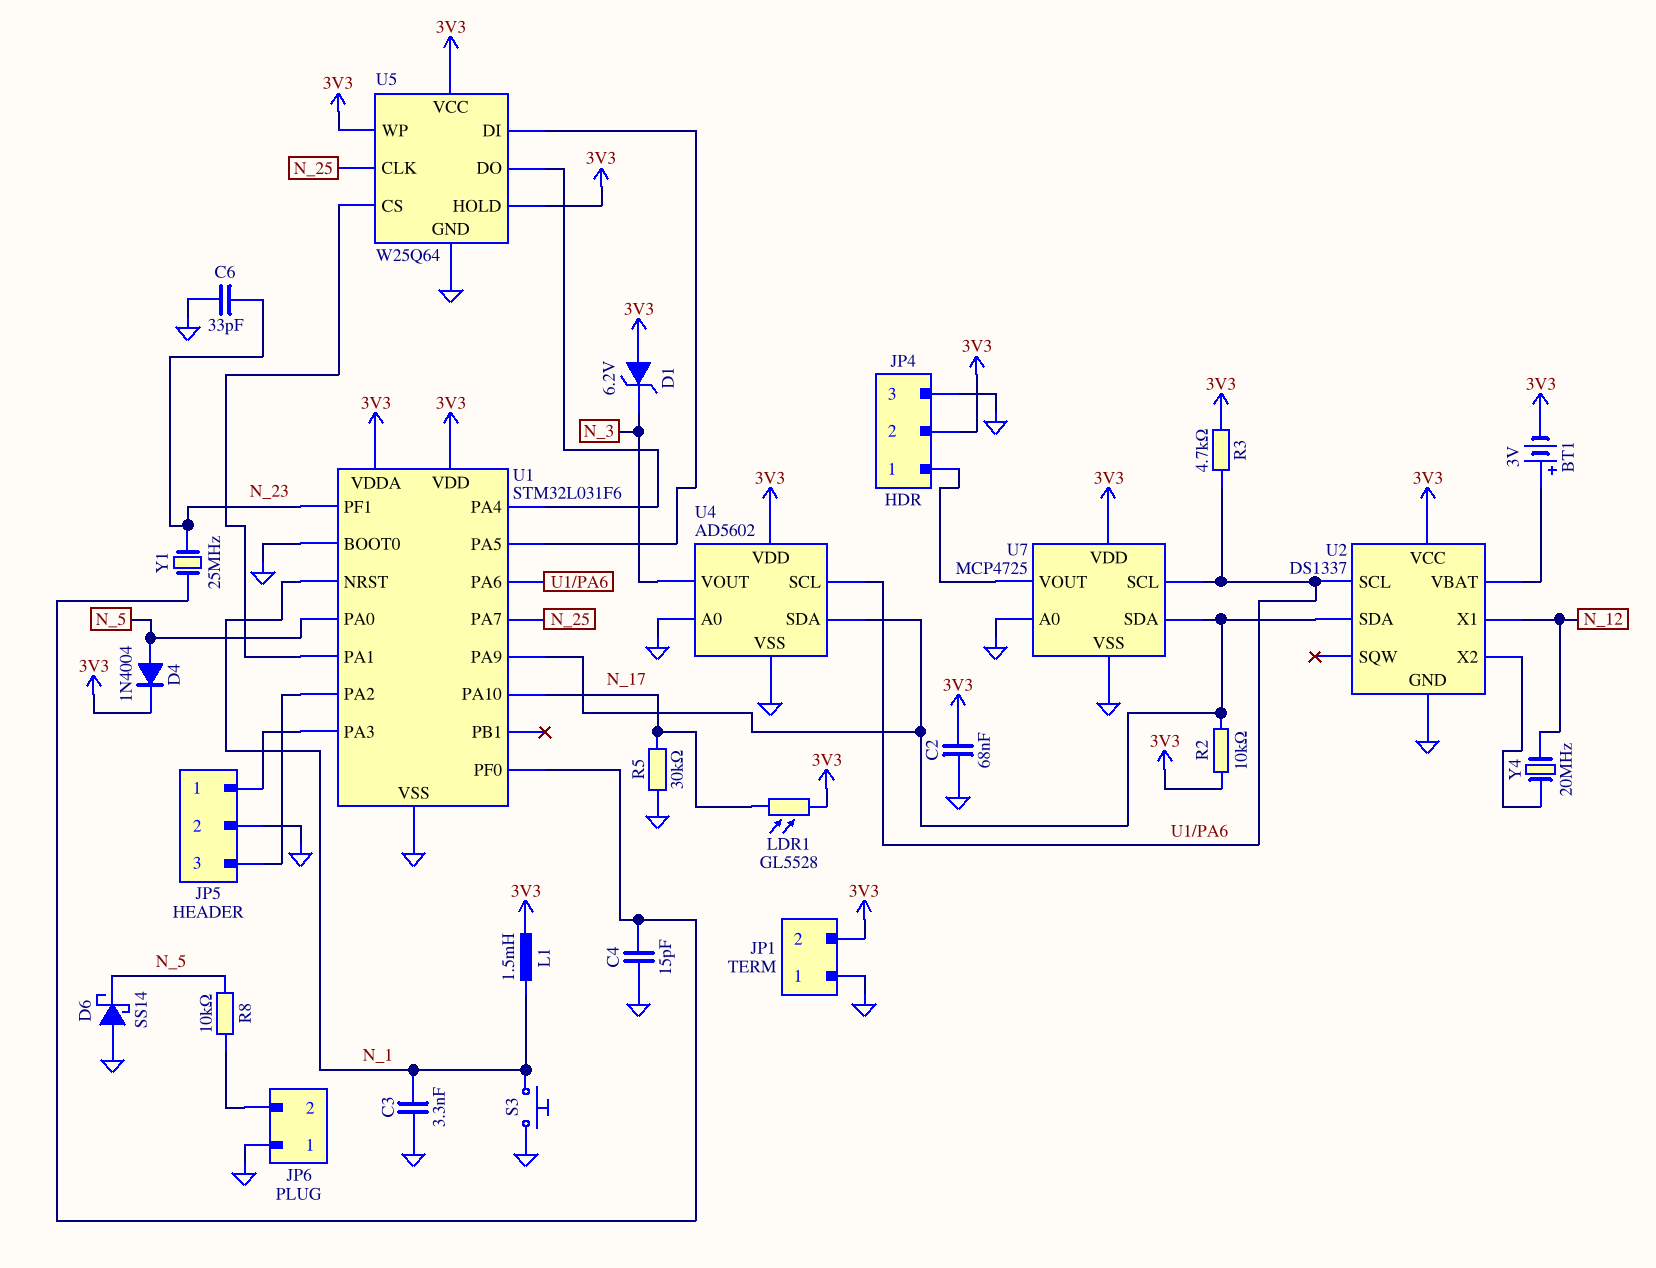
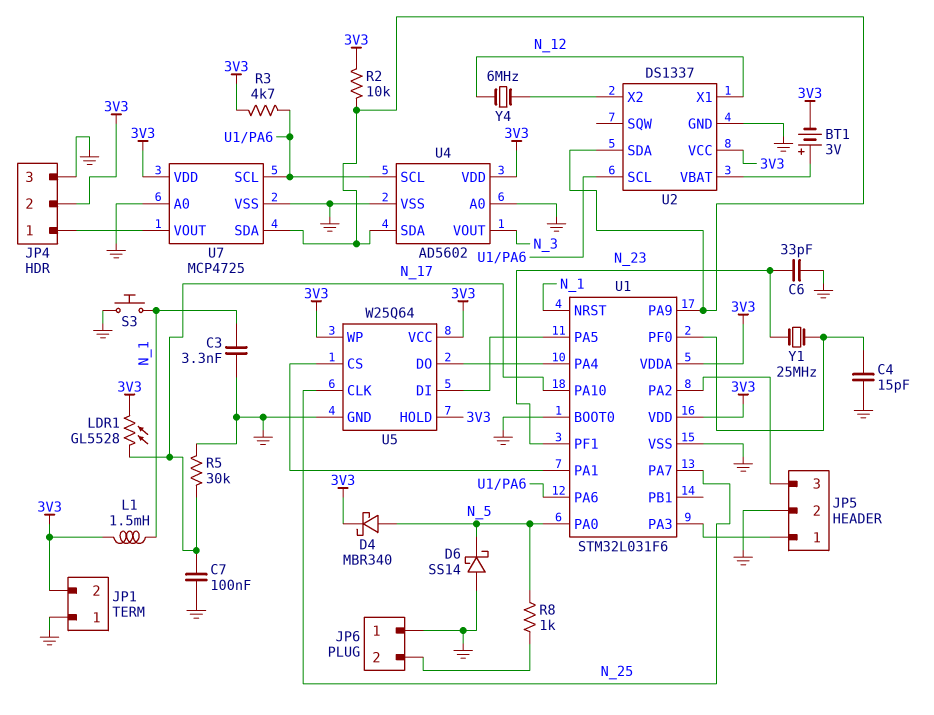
C2: 68nF (3V3, GND) -> none
C7: none -> 100nF (GND, N_17)
D1: zener 6.2V (A 3V3, K N_3) -> none
D4: diode 1N4004 (A N_5, K 3V3) -> schottky MBR340 (A N_5, K 3V3)
R8: 10k (JP6/2, N_5) -> 1k (JP6/2, N_5)
Y4: 20MHz (N_12, U2/X2) -> 6MHz (N_12, U2/X2)

